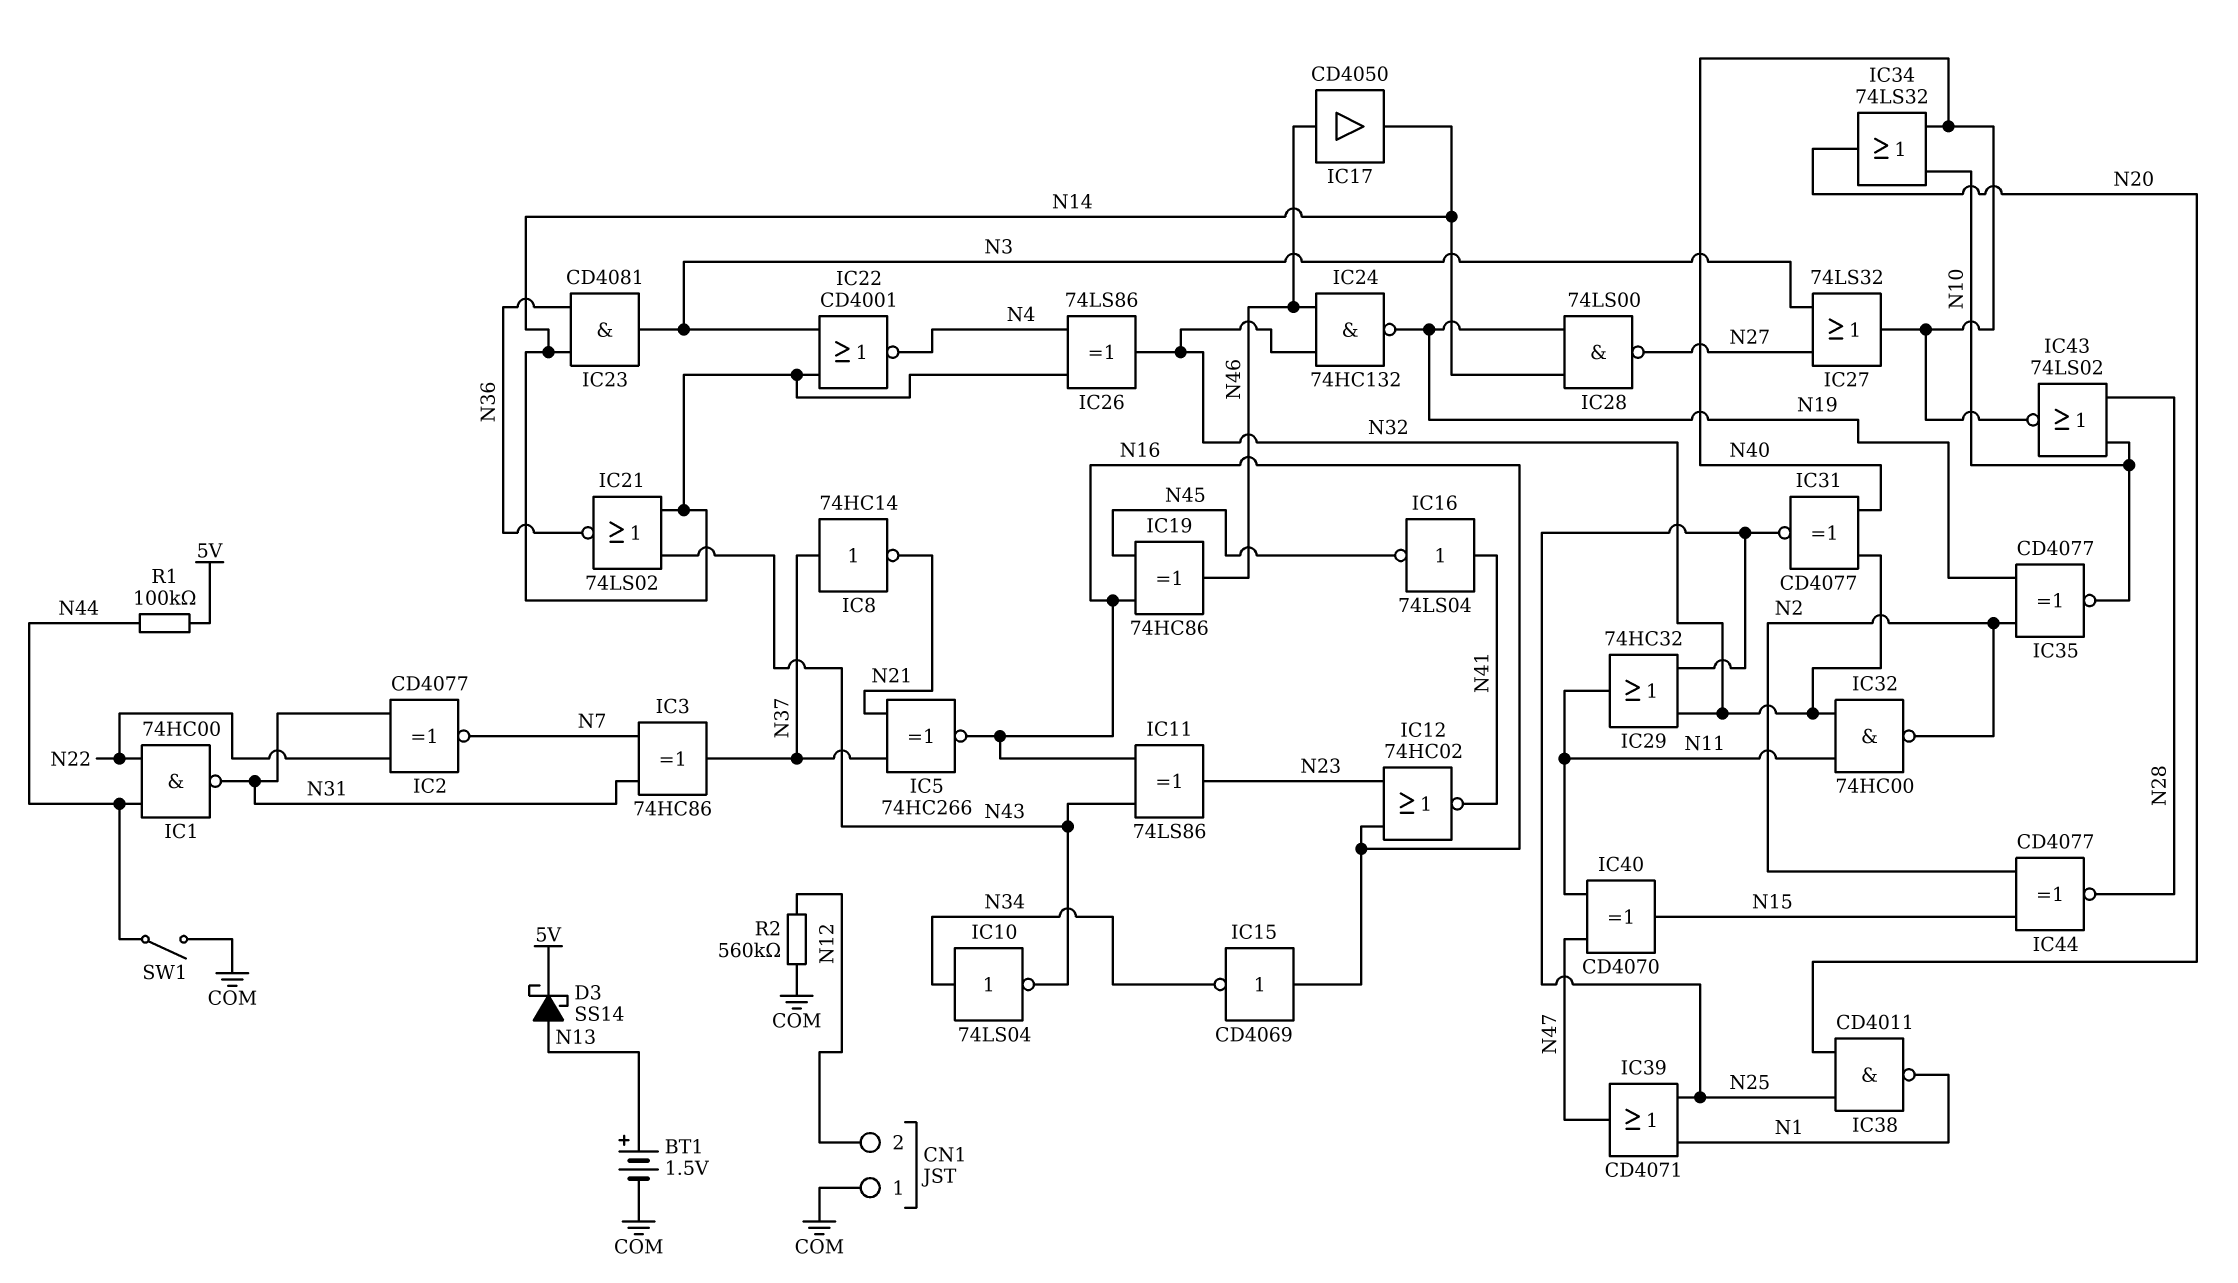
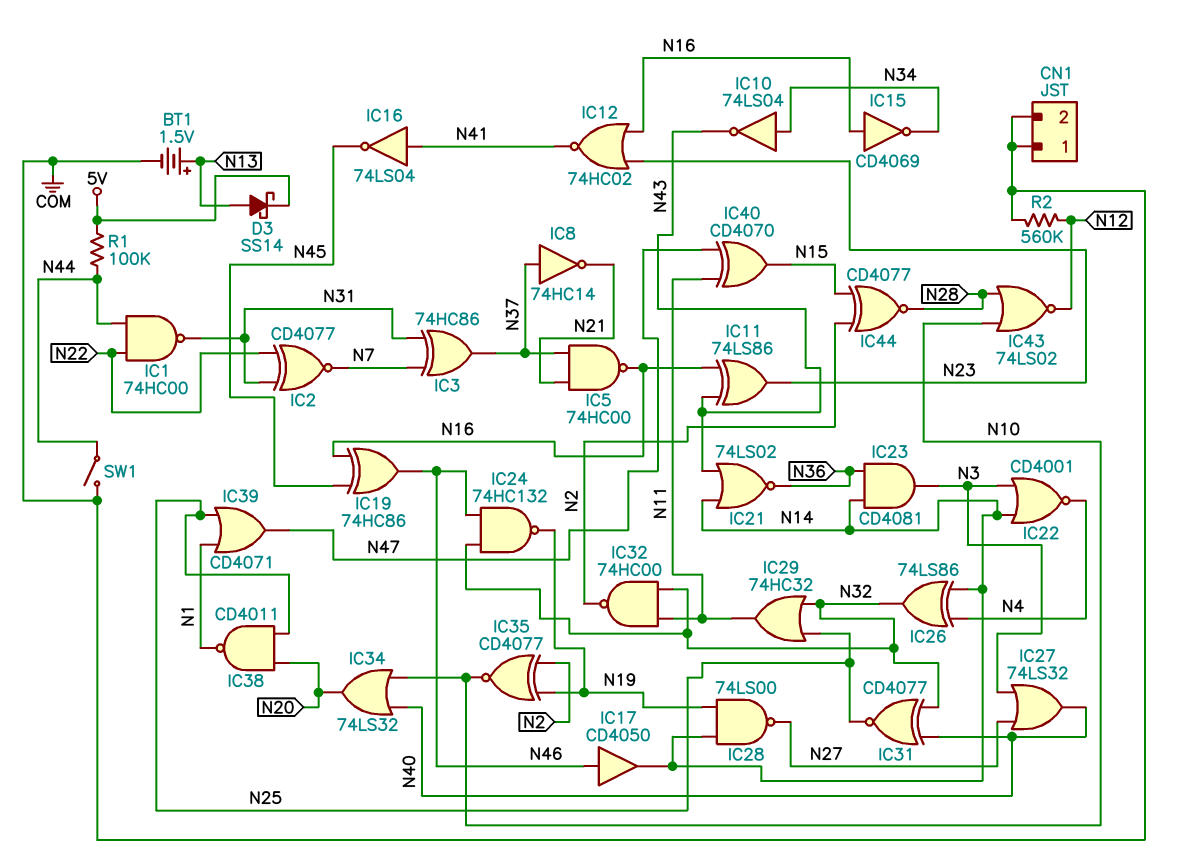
CN1 pin 2: N12 -> COM
IC5: XNOR 74HC266 (in N21, in N37, out N16) -> NAND 74HC00 (in N21, in N37, out N16)
IC43: NOR 74LS02 (in N10, in N28, out N40) -> NOR 74LS02 (in N10, in N28, out N12)

